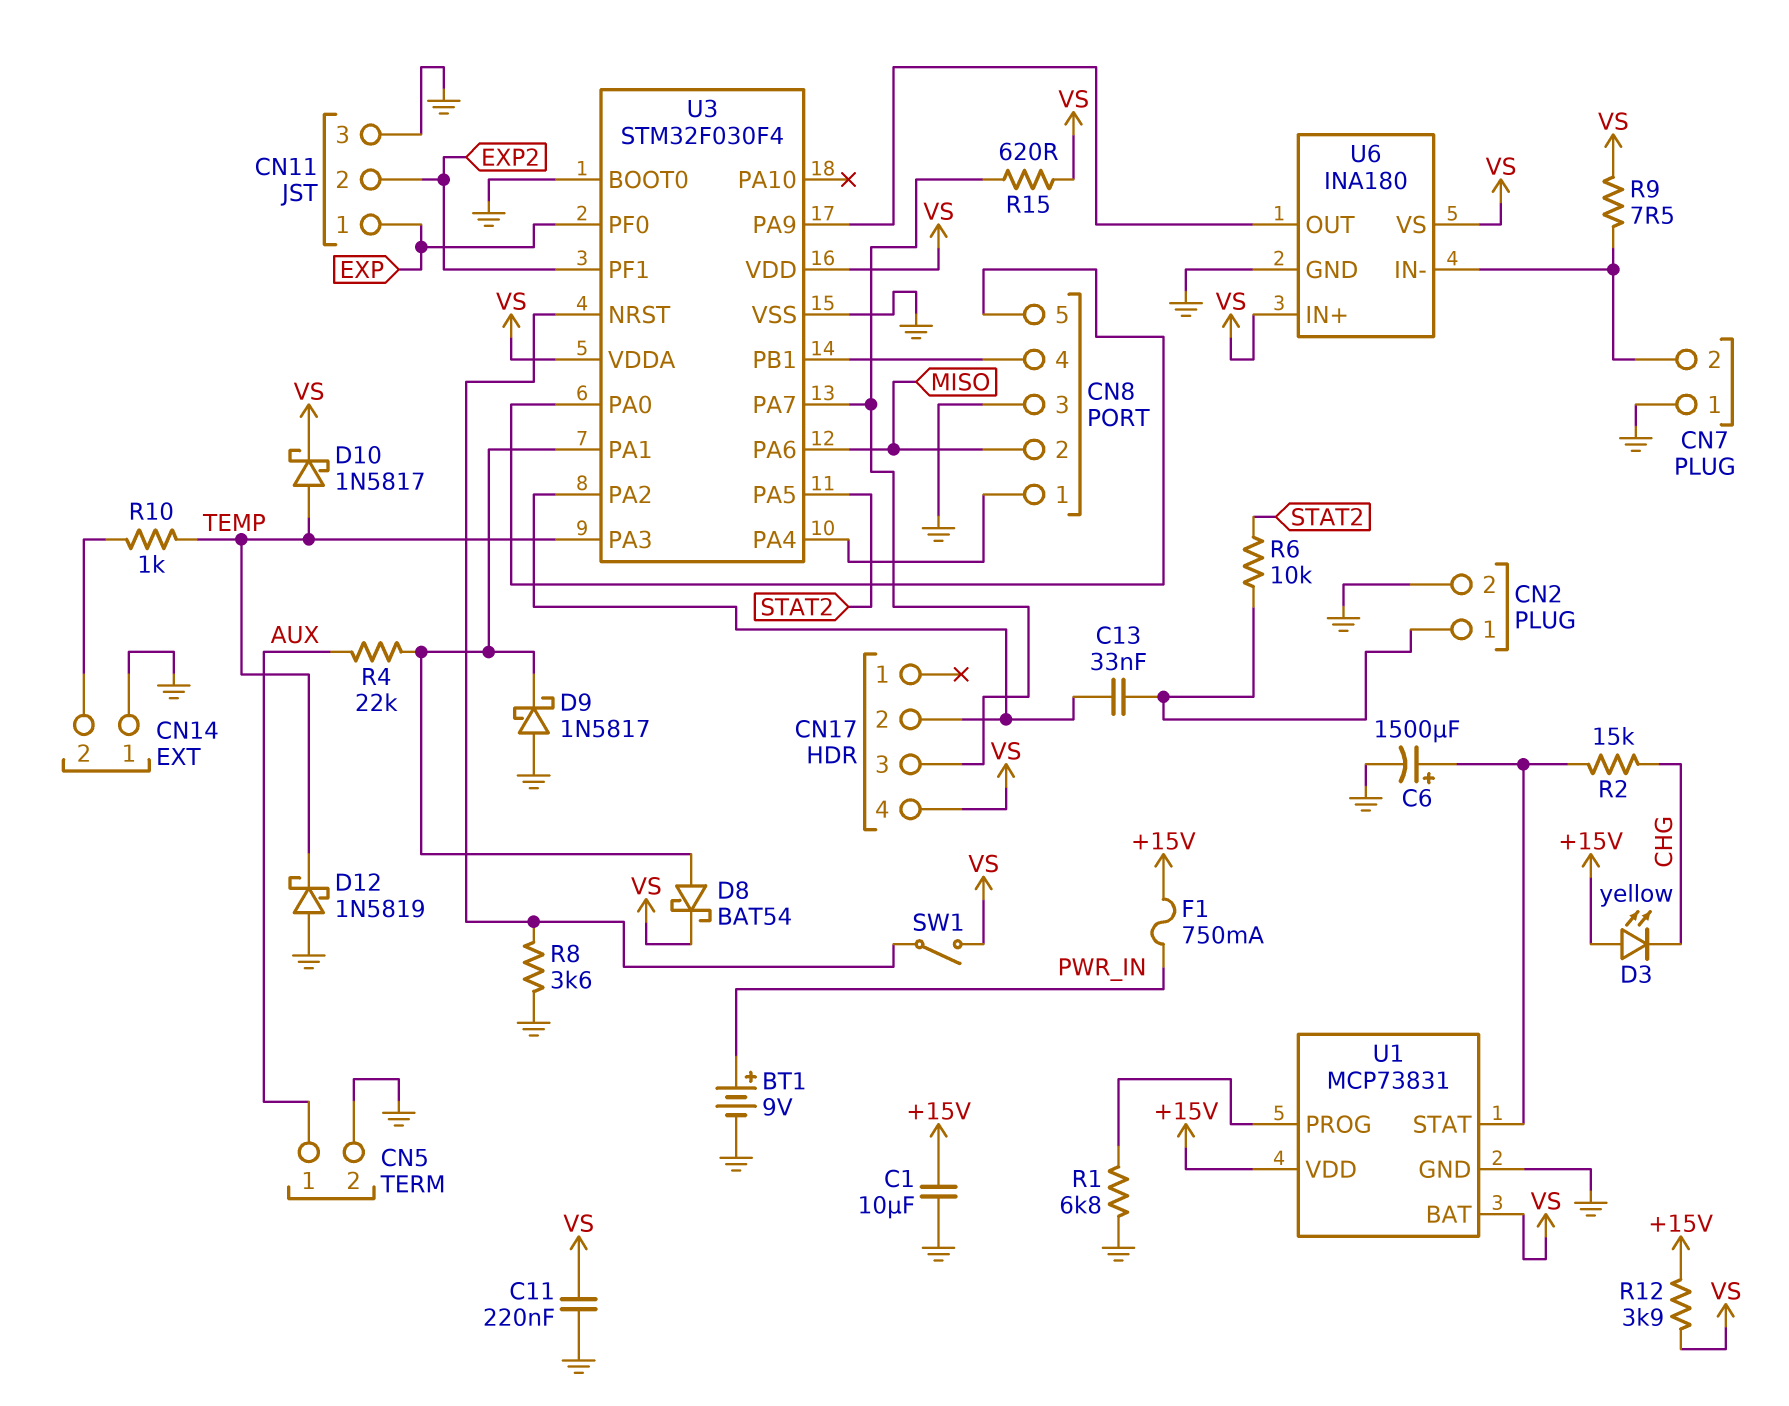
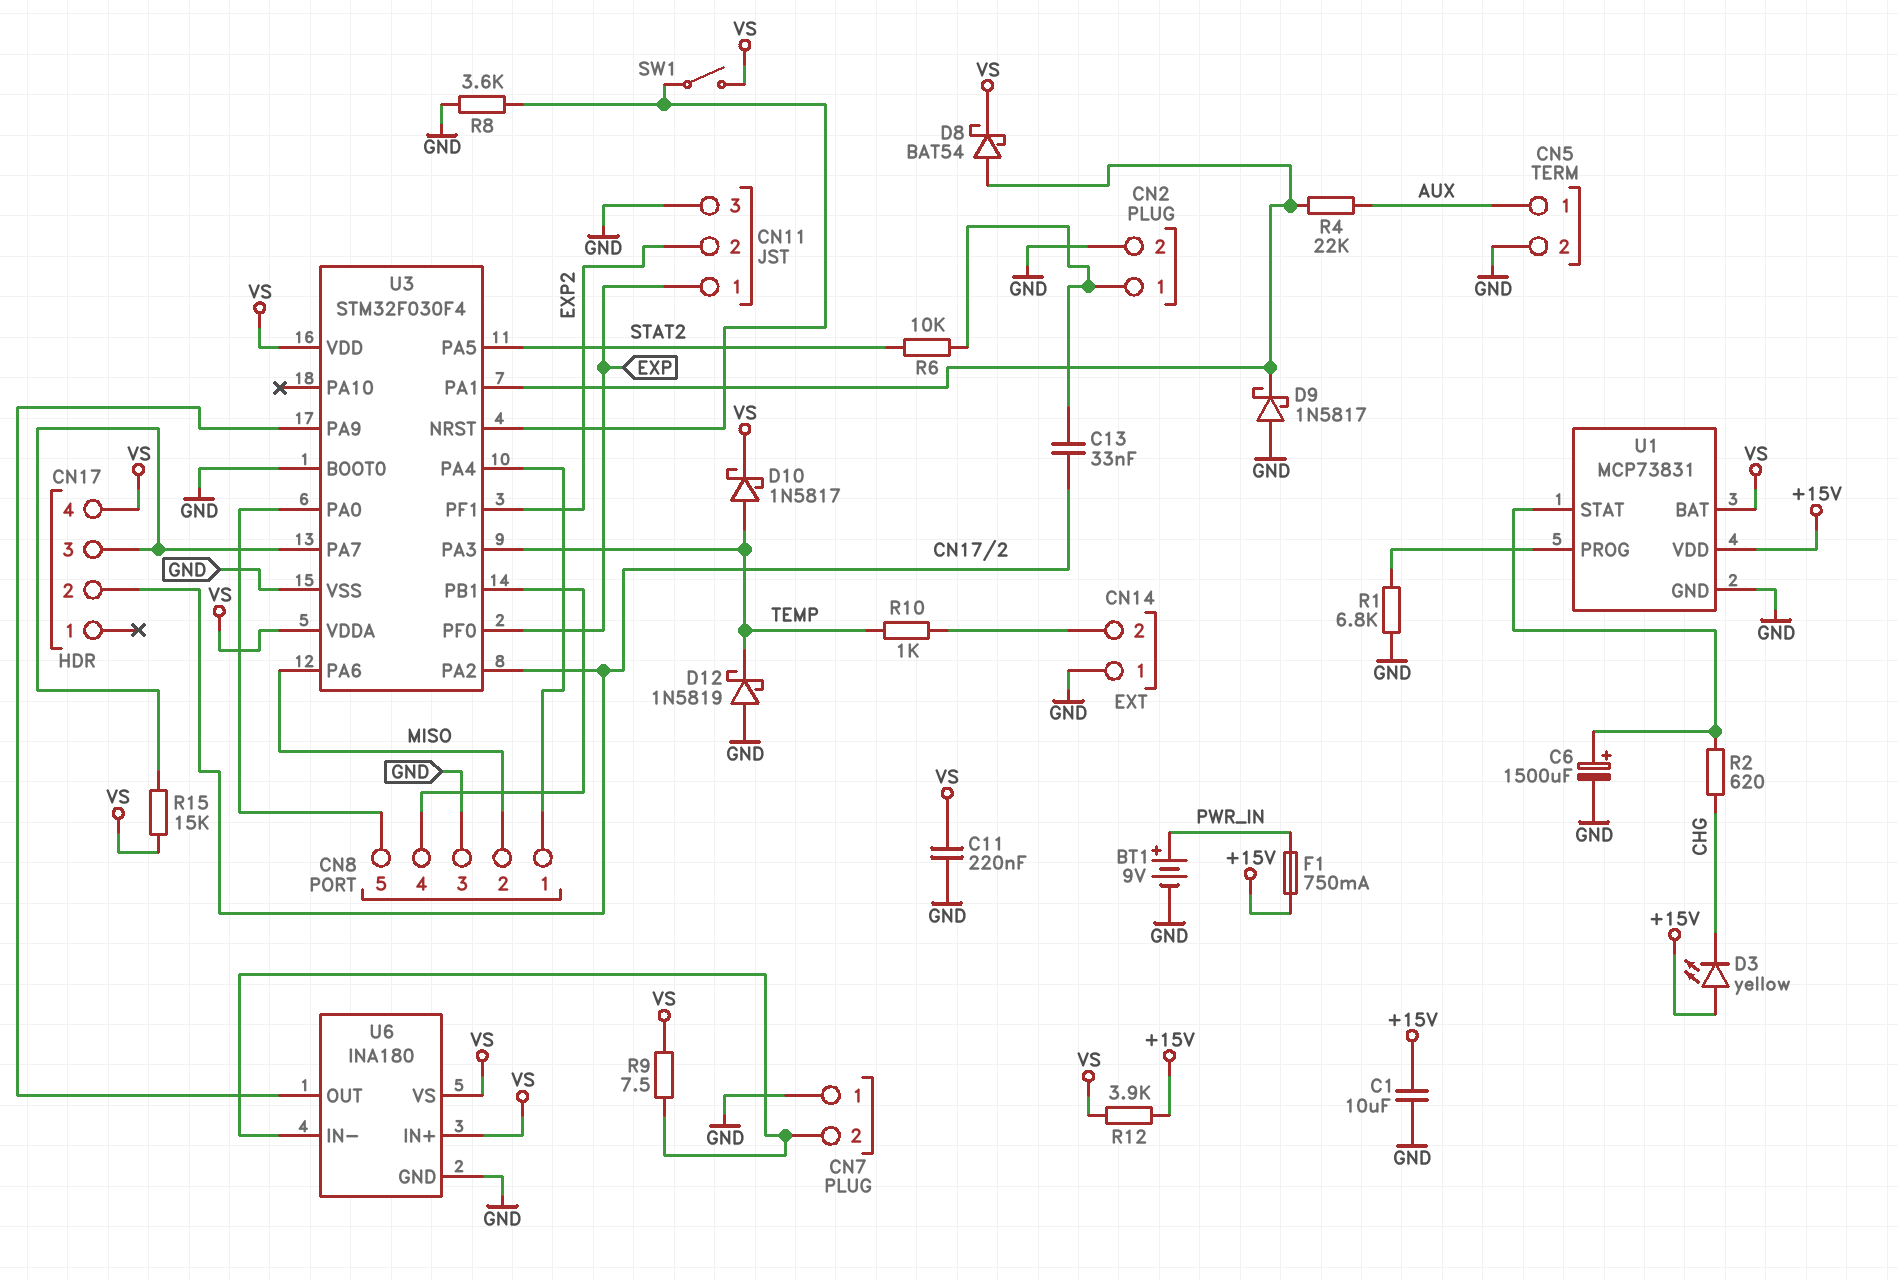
R2: 15k (CHG, U1/STAT) -> 620 (CHG, U1/STAT)
R15: 620 (CN17/3, VS) -> 15k (CN17/3, VS)

